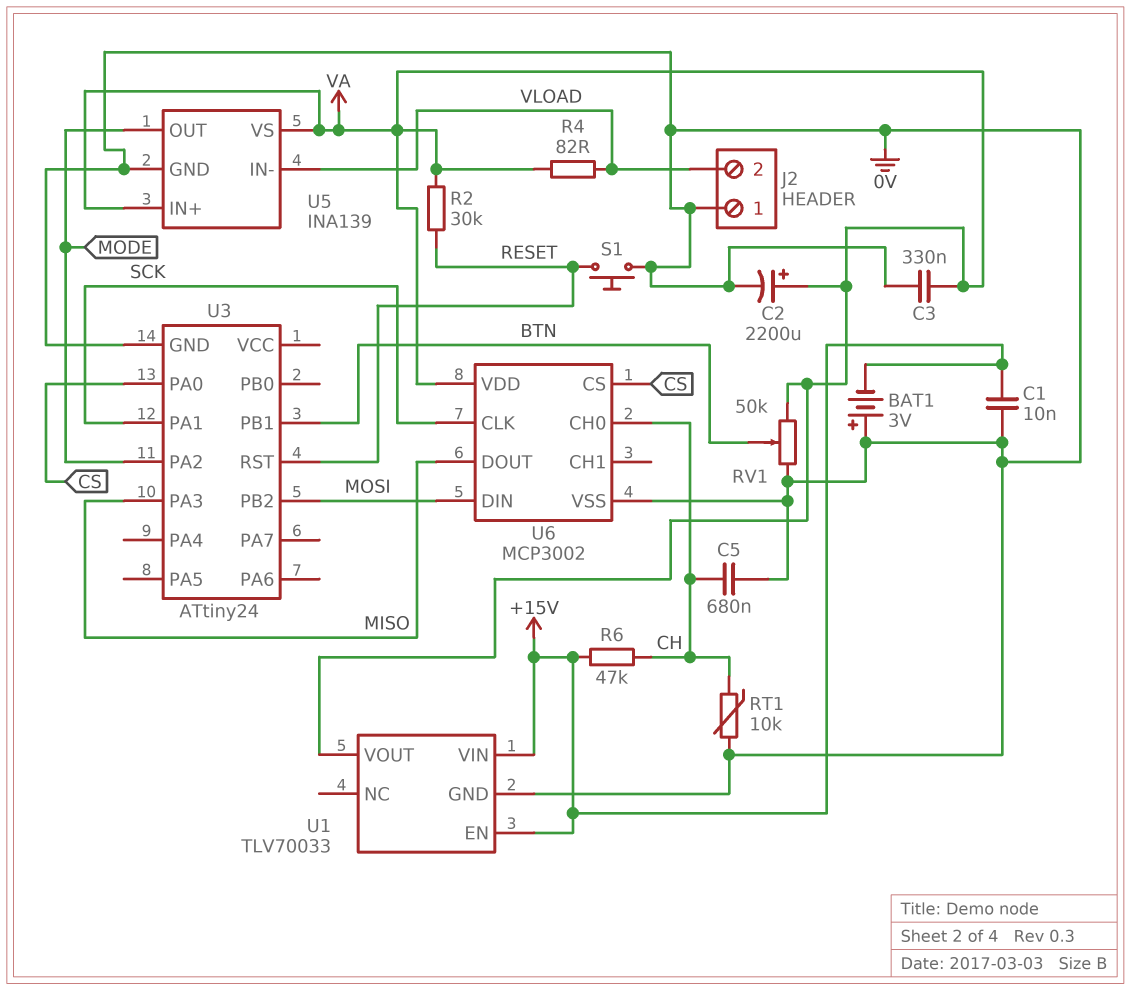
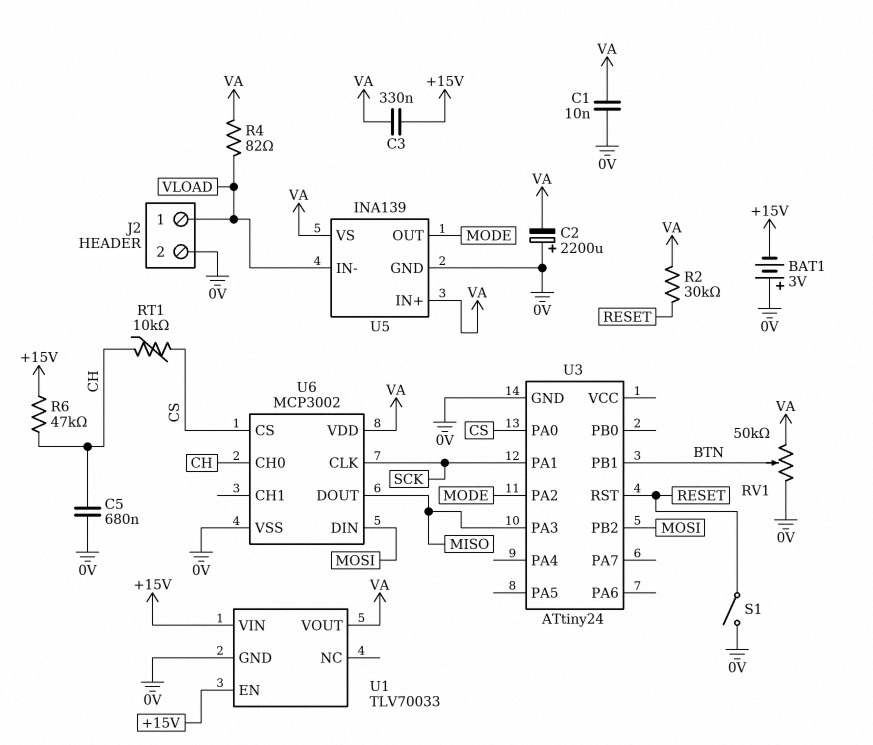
C1: 10nF (+15V, 0V) -> 10nF (0V, VA)
C2: 2200uF (plus VA, minus 0V) -> 2200uF (plus 0V, minus VA)
C3: 330nF (0V, VA) -> 330nF (+15V, VA)
J2 pin 1: 0V -> VLOAD
J2 pin 2: VLOAD -> 0V
RT1: 10k (0V, CH) -> 10k (CH, CS)
S1: button (0V, RESET) -> switch (0V, RESET)

